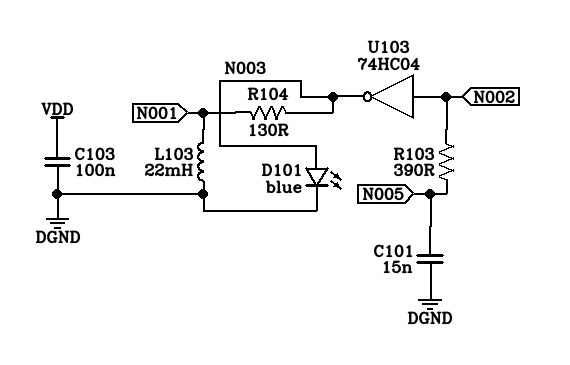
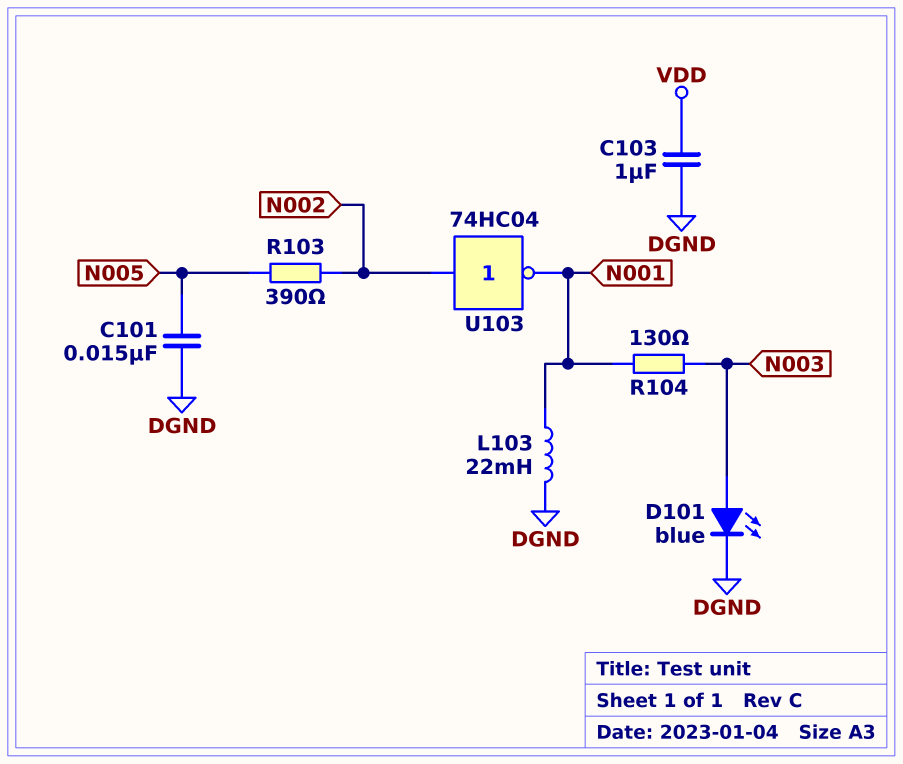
C103: 100nF (DGND, VDD) -> 1uF (DGND, VDD)
U103: NOT 74HC04 (in N002, out N003) -> NOT 74HC04 (in N002, out N001)

